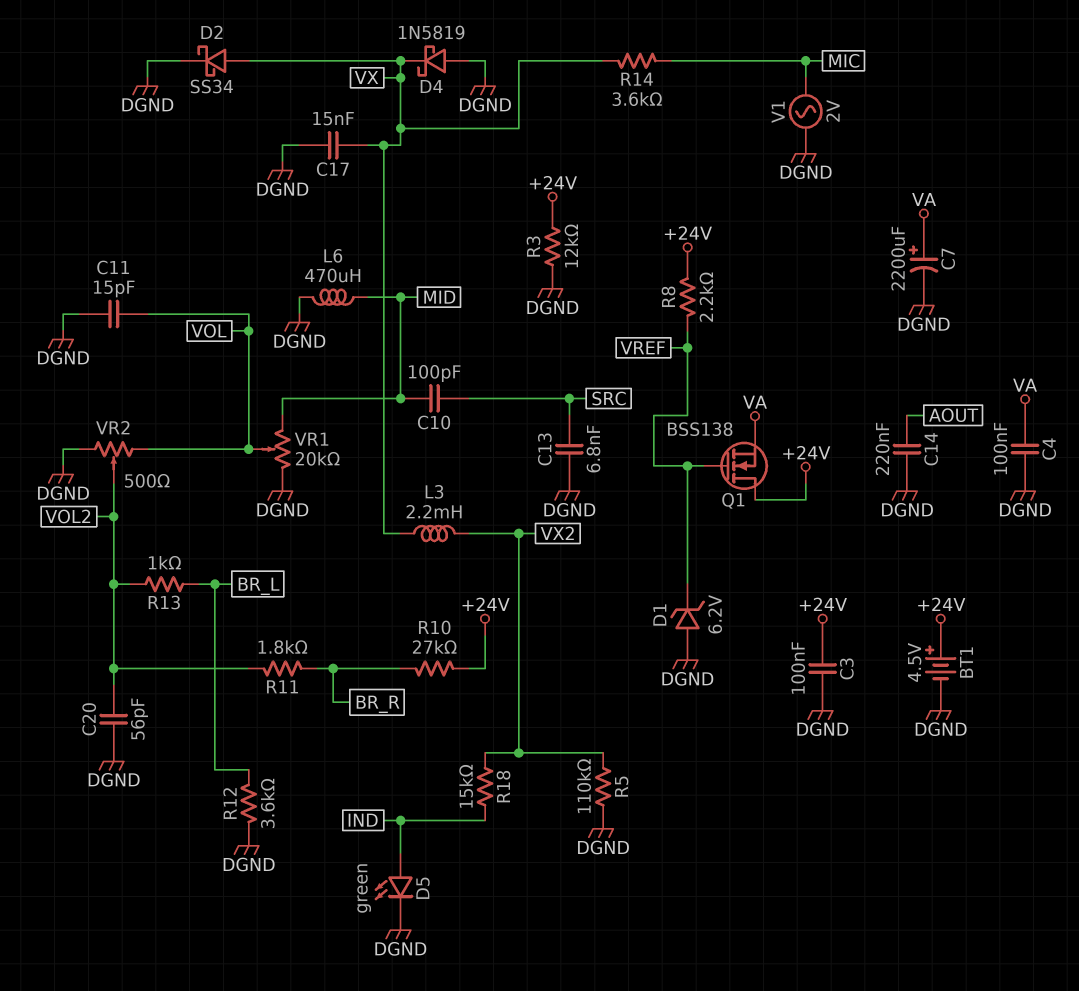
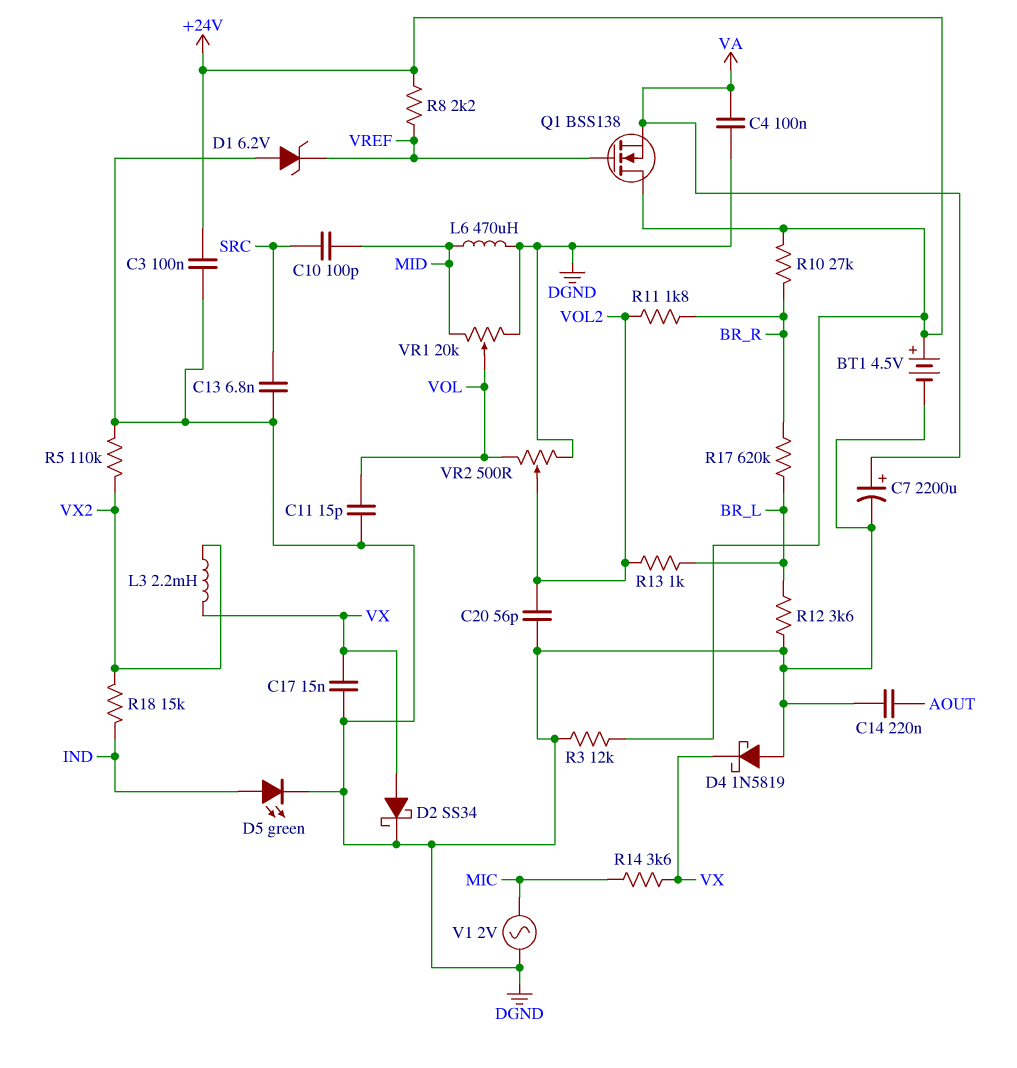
R17: none -> 620k (BR_L, BR_R)

